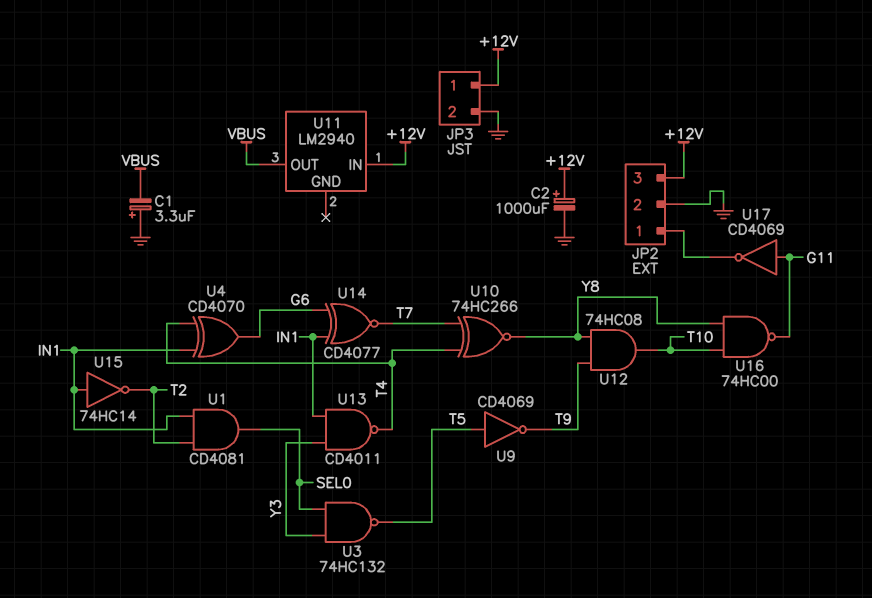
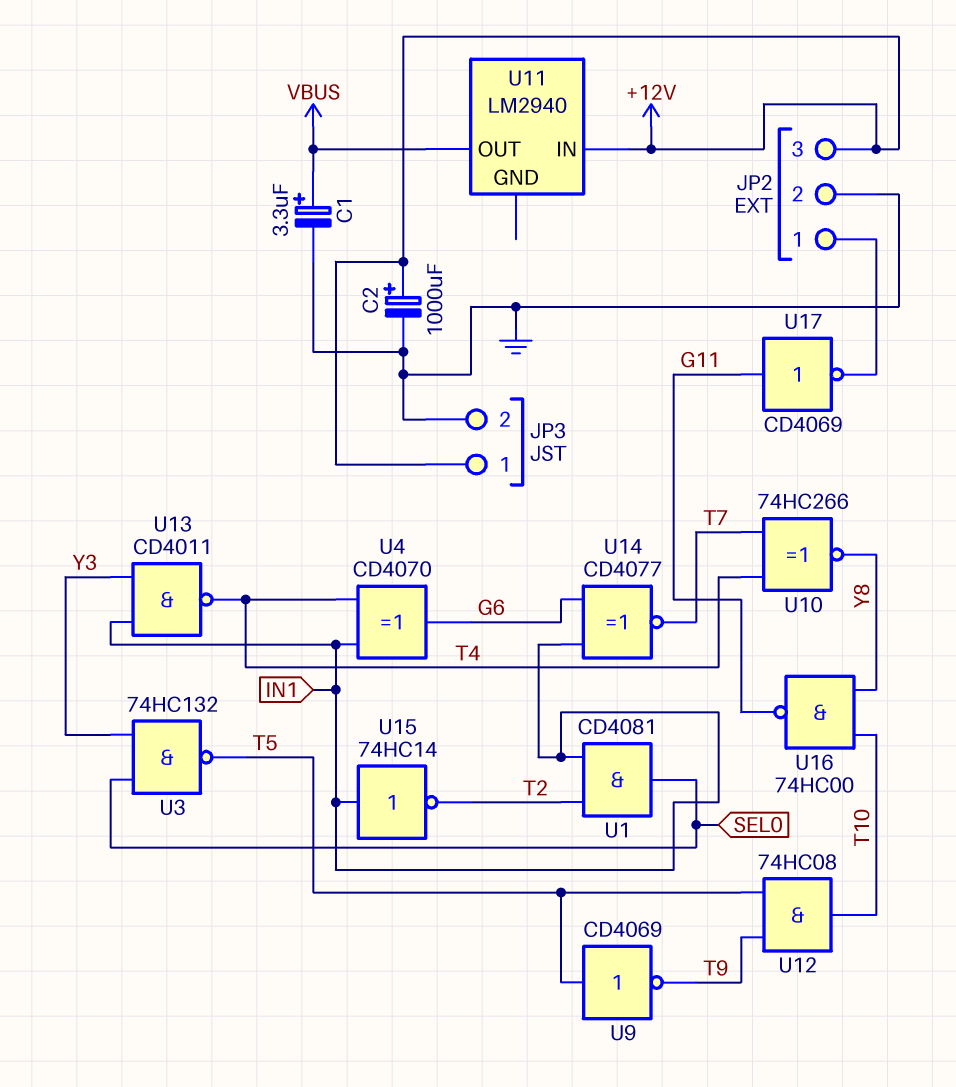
C1: 3.3uF (plus GND, minus VBUS) -> 3.3uF (plus VBUS, minus GND)
U12: AND 74HC08 (in T9, in Y8, out T10) -> AND 74HC08 (in T5, in T9, out T10)

